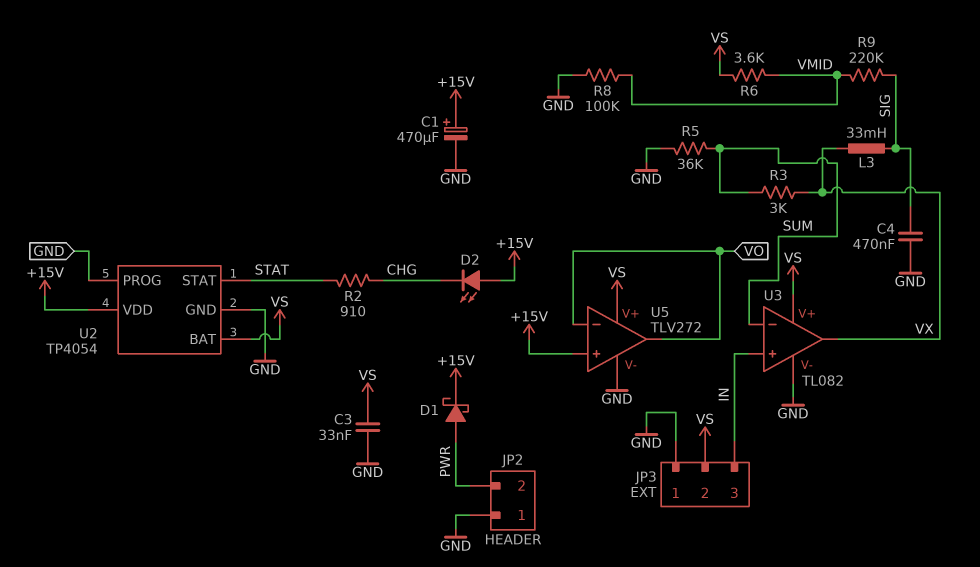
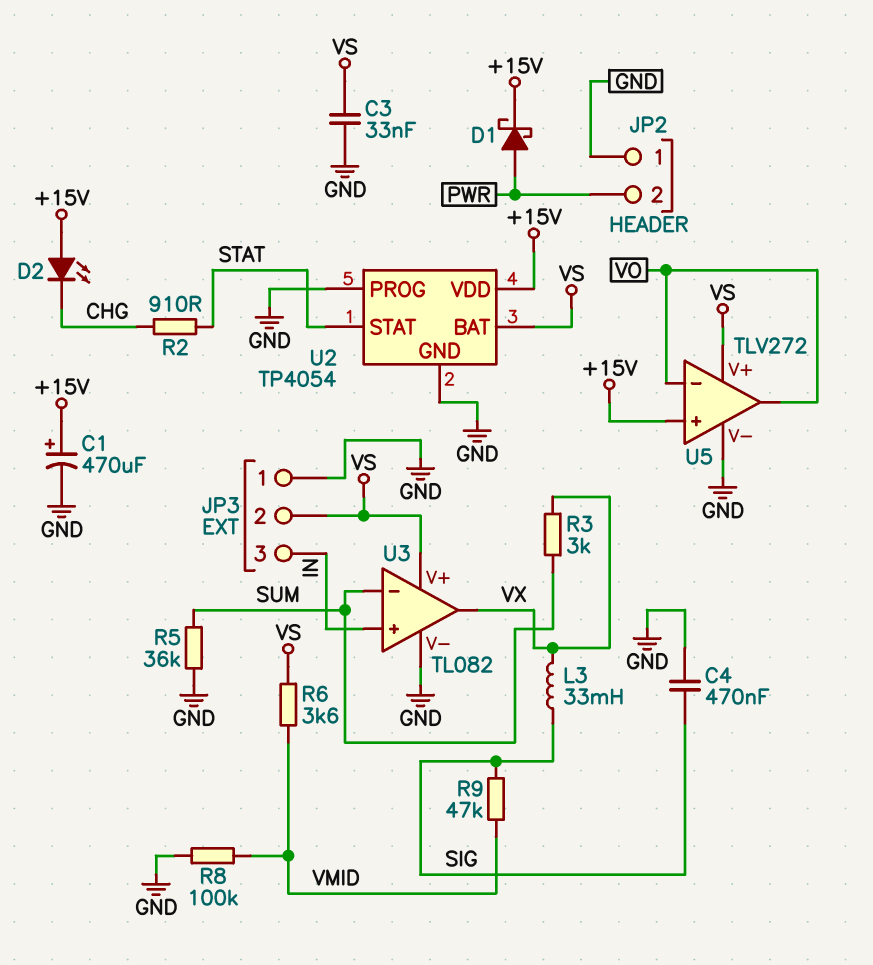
R9: 220k (SIG, VMID) -> 47k (SIG, VMID)

